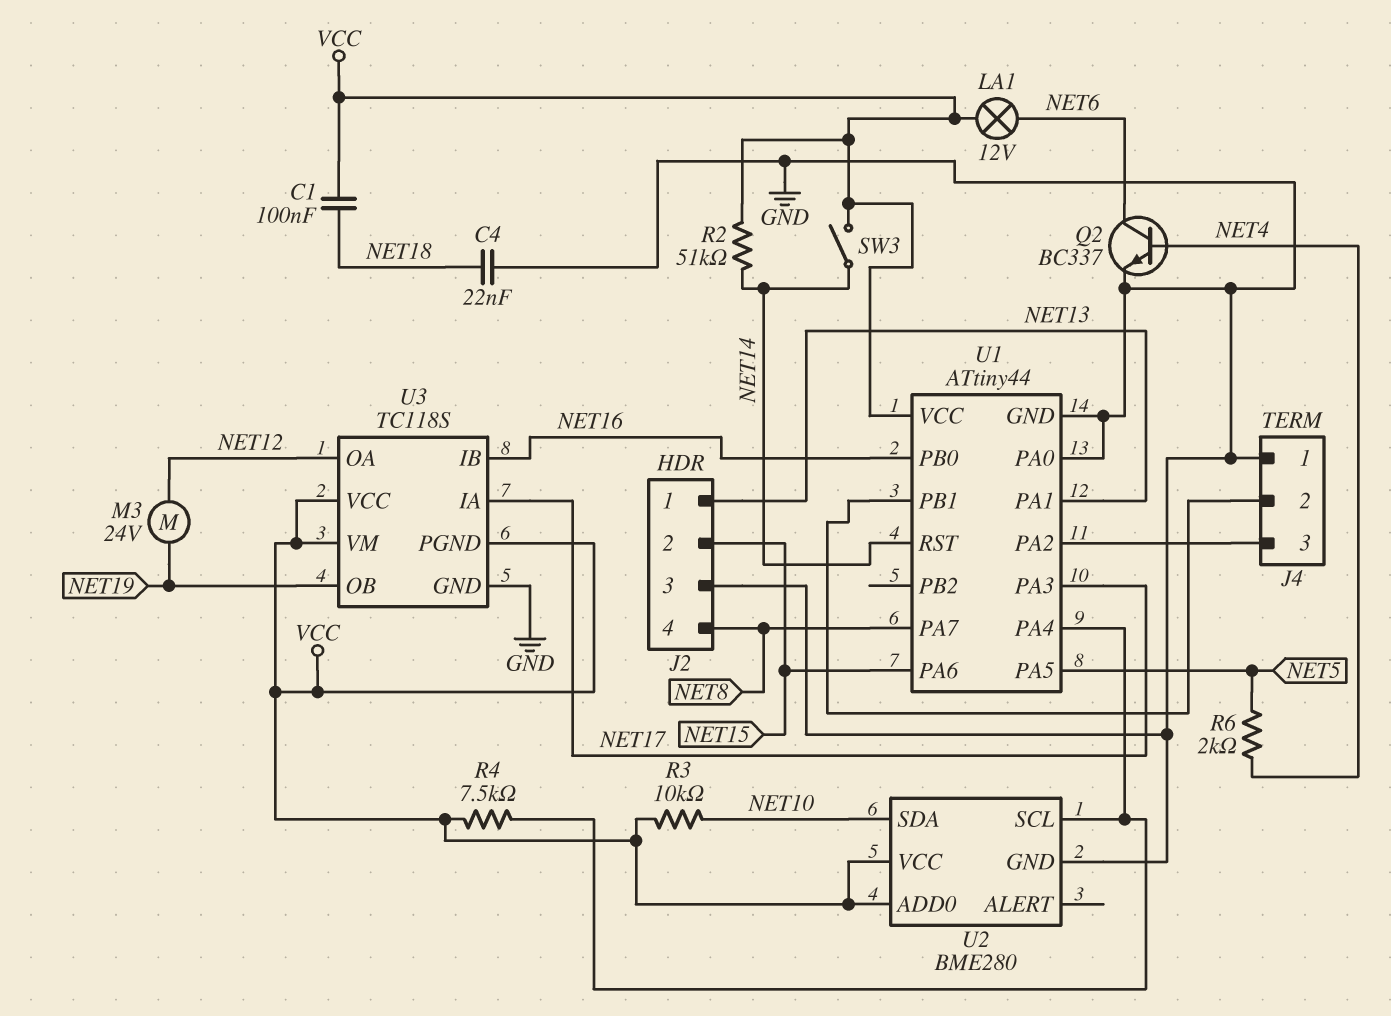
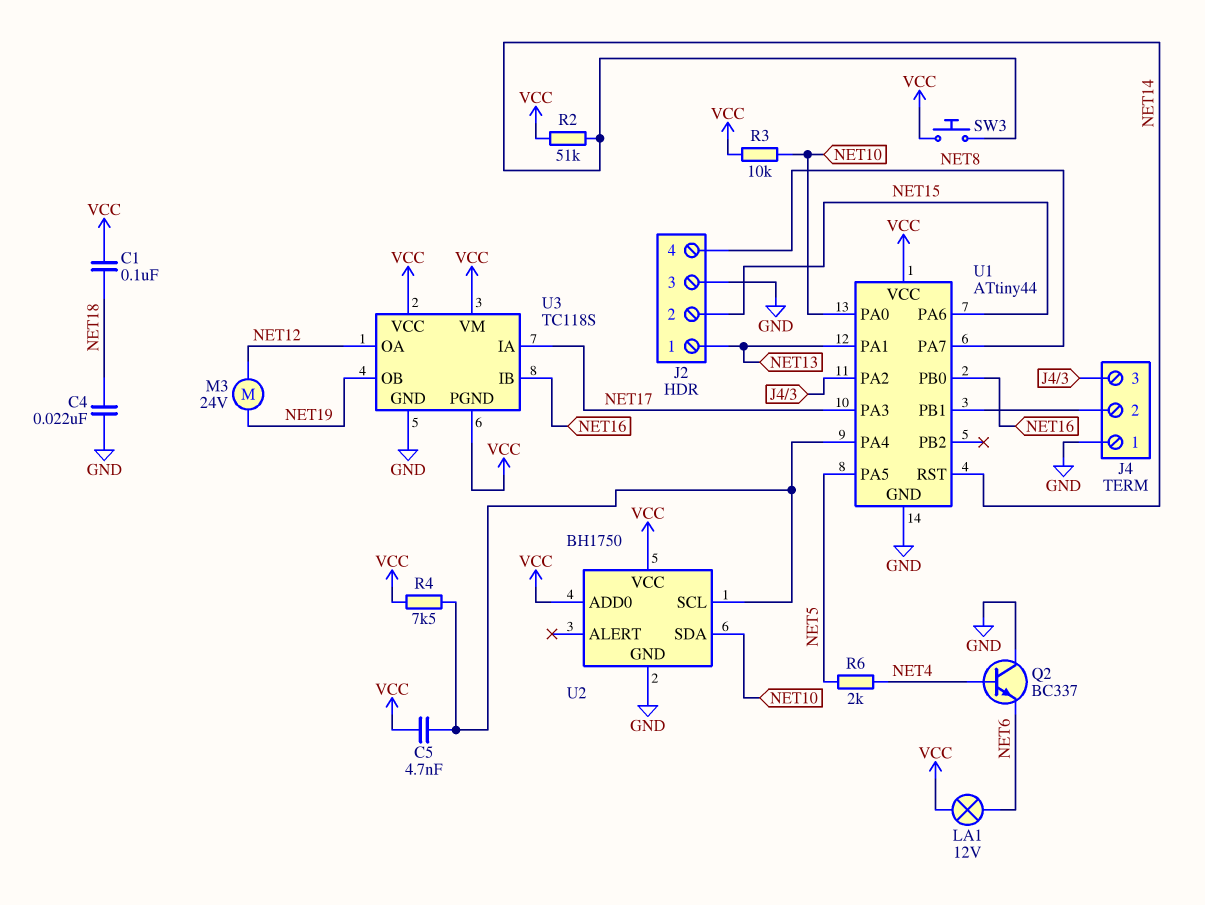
C5: none -> 4.7nF (U1/PA4, VCC)
Q2: NPN BC337 (B NET4, C NET6, E GND) -> NPN BC337 (B NET4, C GND, E NET6)
SW3: switch (NET14, VCC) -> button (NET14, VCC)
U1 pin PA0: GND -> NET10
U2: BME280 -> BH1750

